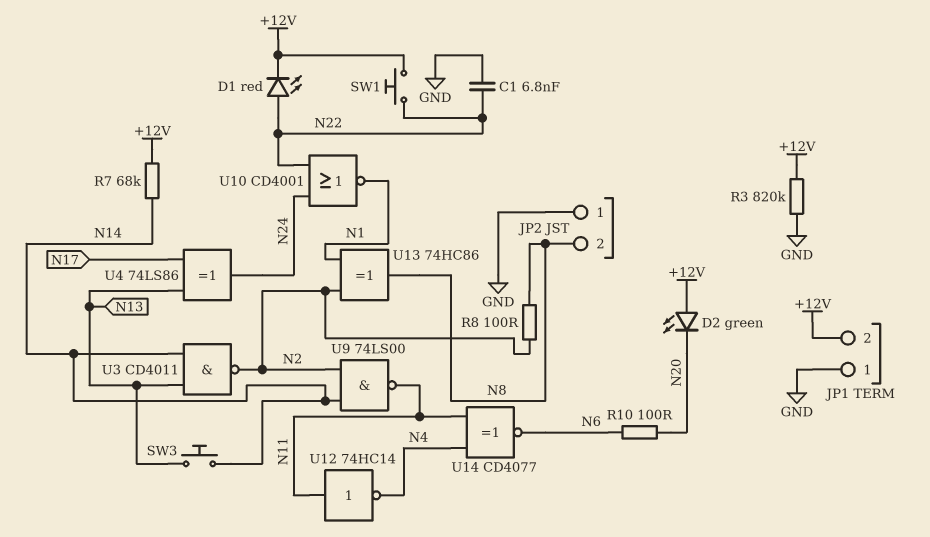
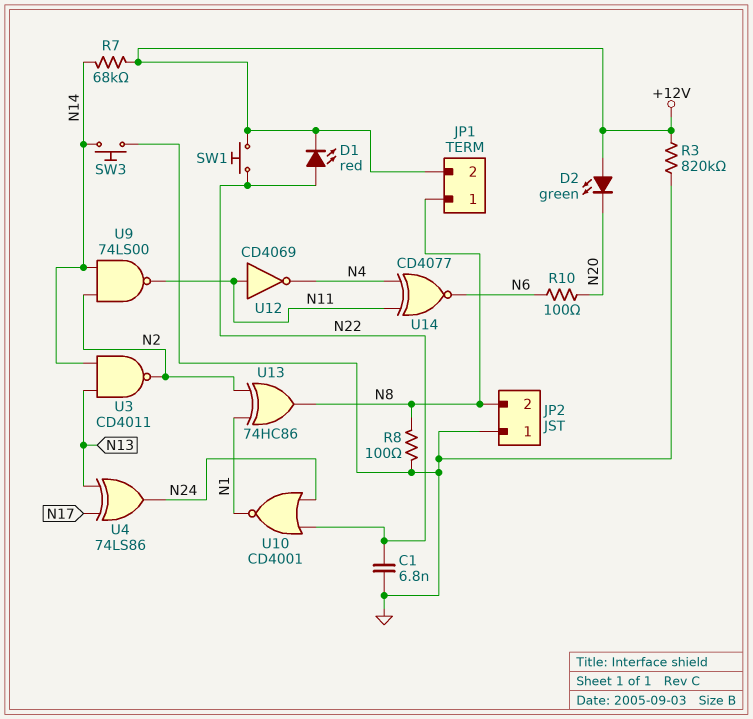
JP1 pin 1: GND -> N8
R8: 100 (N2, N8) -> 100 (GND, N8)
SW3: button (N13, N14) -> button (GND, N14)
U12: NOT 74HC14 (in N11, out N4) -> NOT CD4069 (in N11, out N4)

